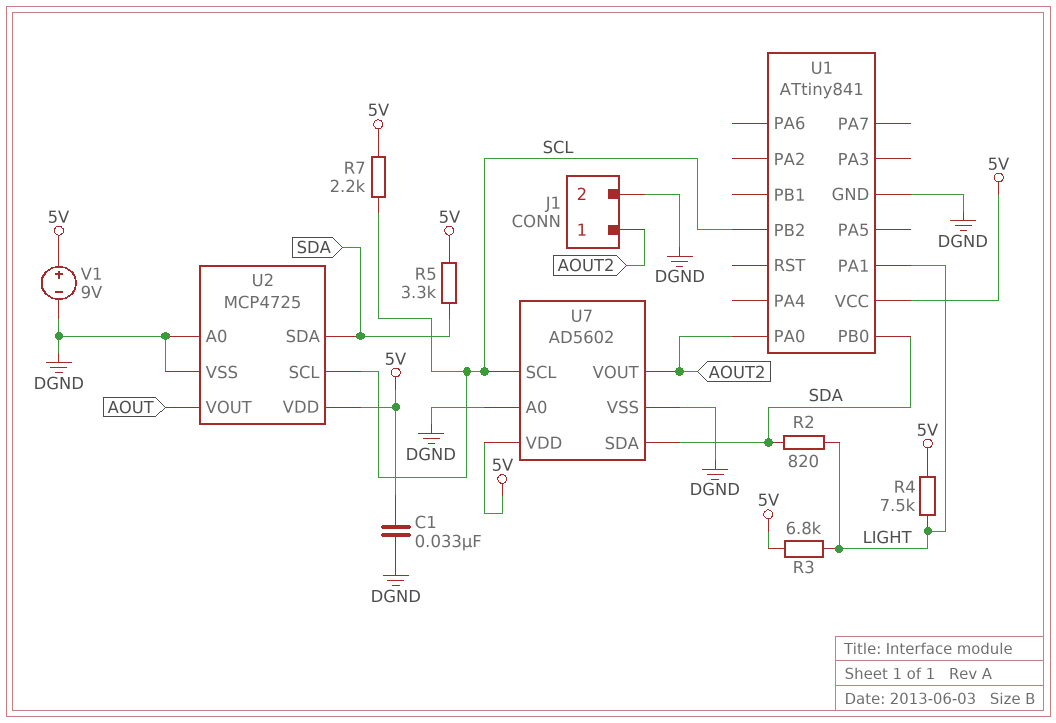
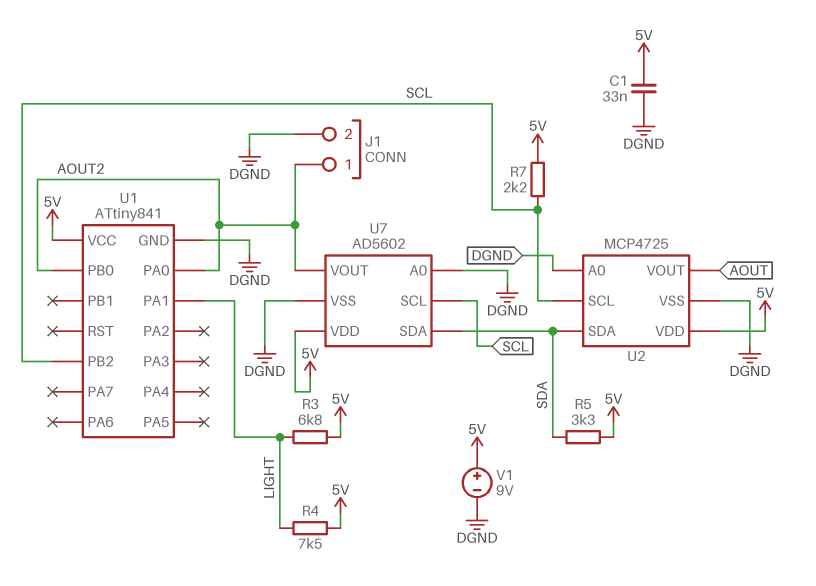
R2: 820 (LIGHT, SDA) -> none
U1 pin PB0: SDA -> AOUT2

